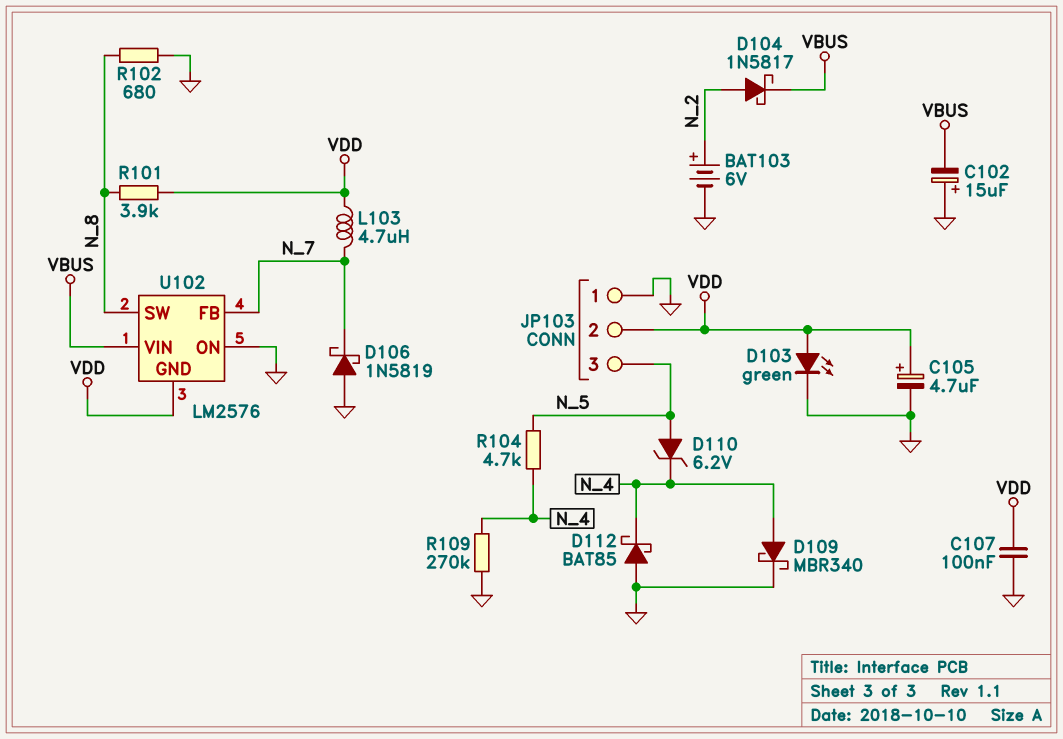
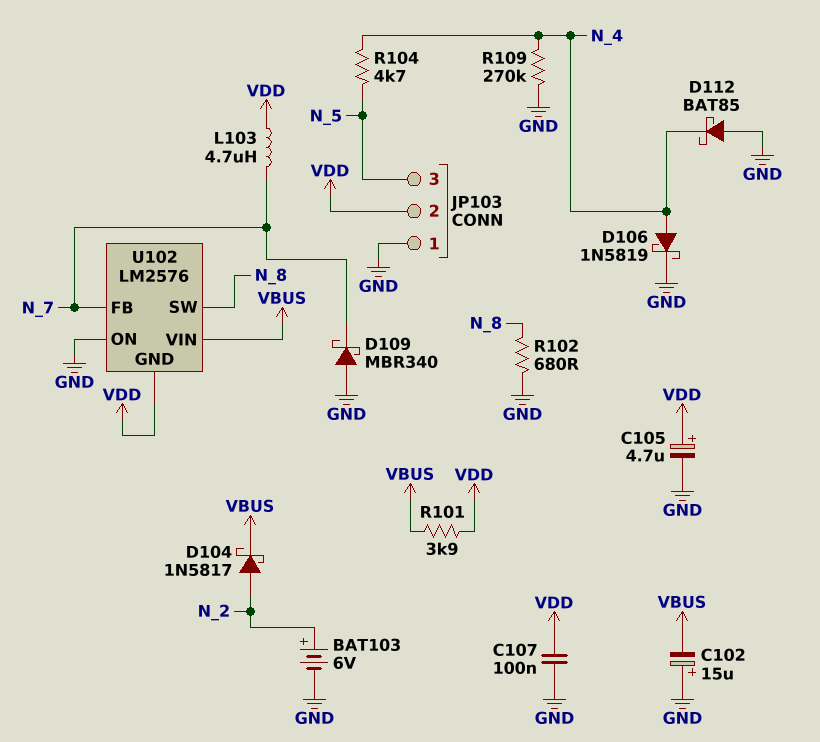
D103: LED green (A VDD, K GND) -> none
D106: schottky 1N5819 (A GND, K N_7) -> schottky 1N5819 (A N_4, K GND)
D109: schottky MBR340 (A N_4, K GND) -> schottky MBR340 (A GND, K N_7)
D110: zener 6.2V (A N_5, K N_4) -> none
R101: 3.9k (N_8, VDD) -> 3.9k (VBUS, VDD)

